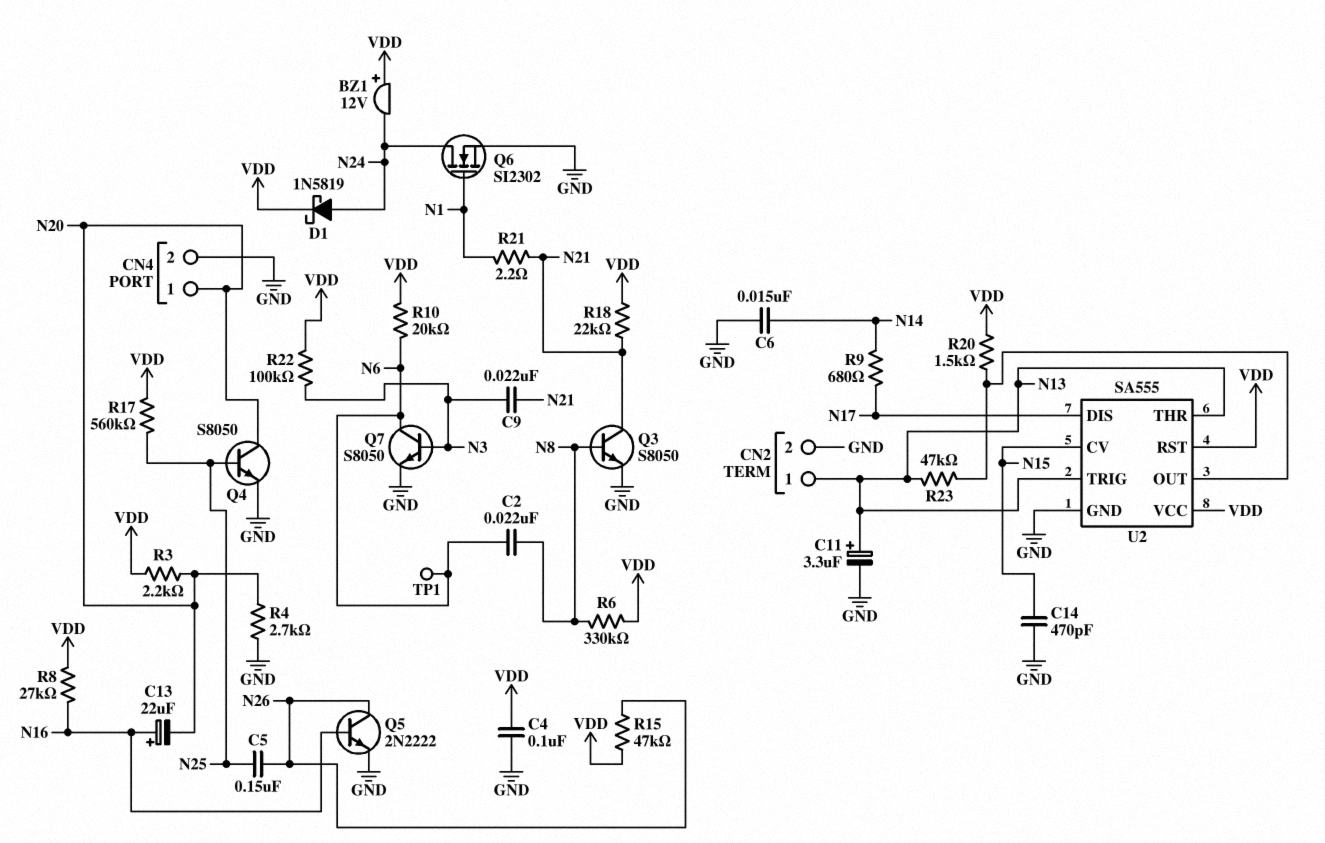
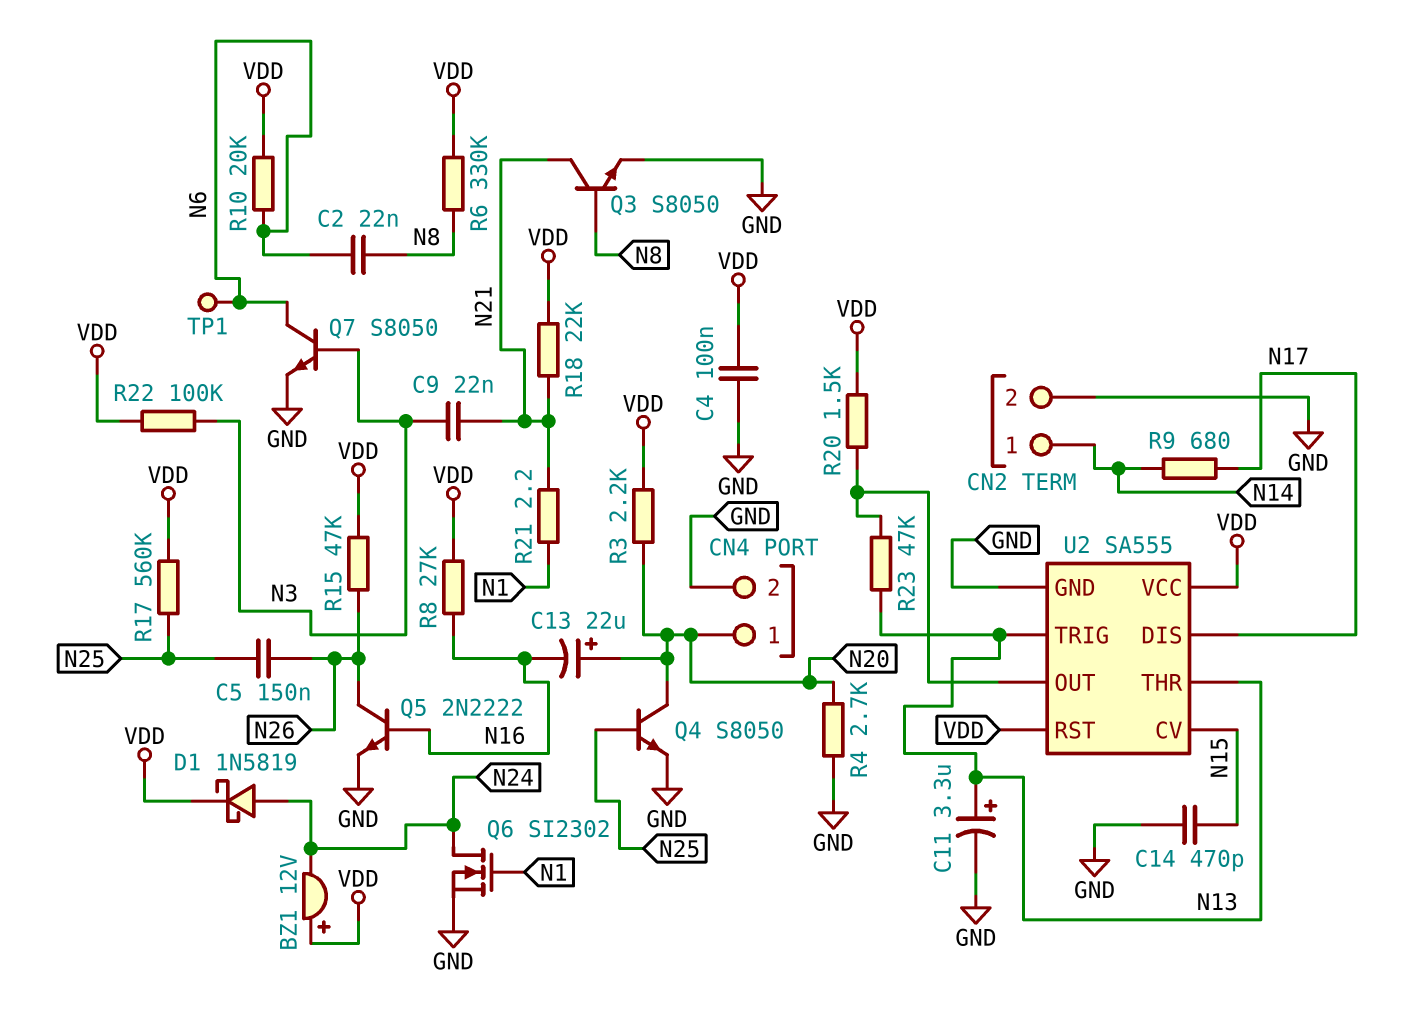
C6: 15nF (GND, N14) -> none
C13: 22uF (plus N16, minus N20) -> 22uF (plus N20, minus N16)
CN2 pin 1: N13 -> N14

